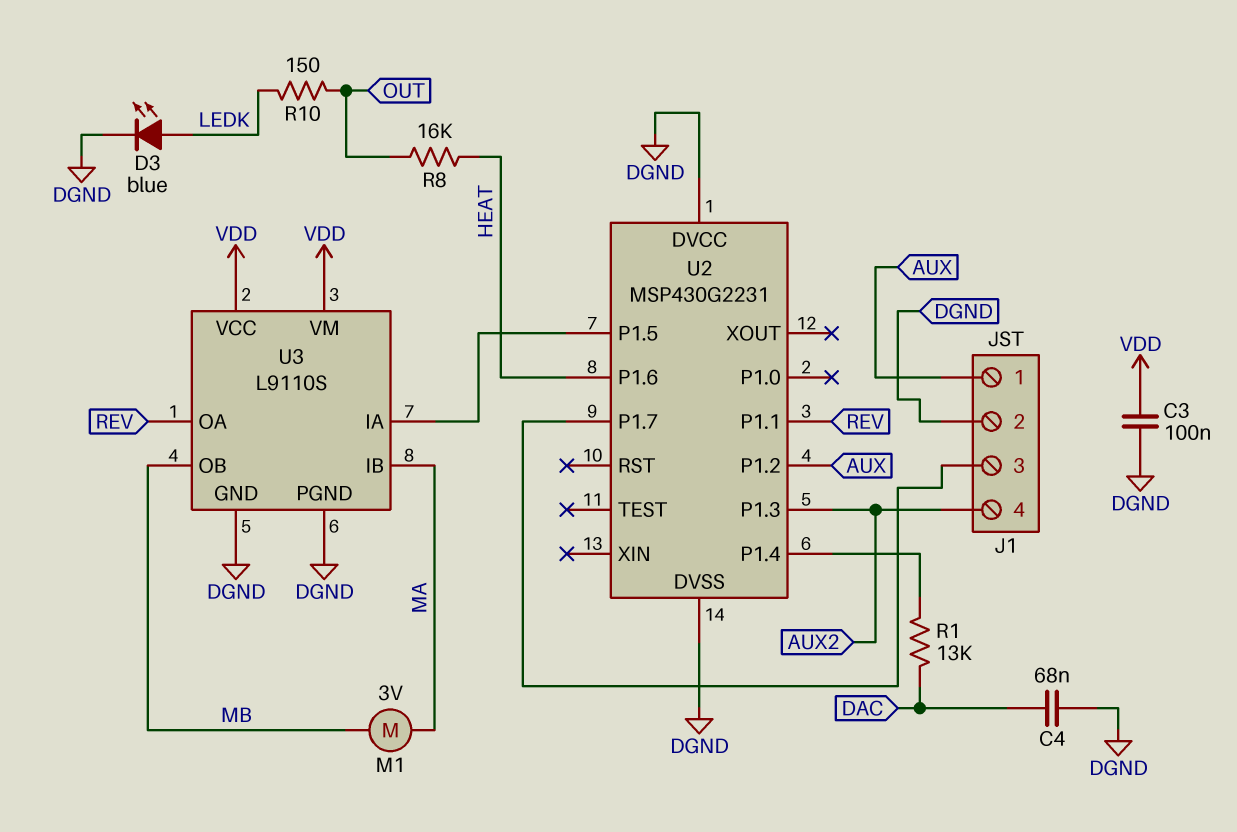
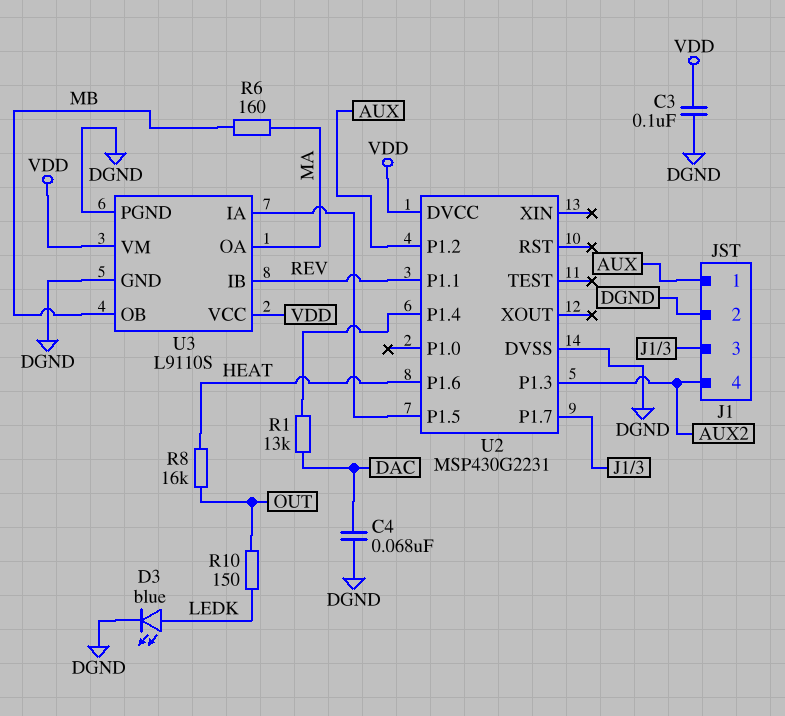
M1: motor 3V (MA, MB) -> none
R6: none -> 160 (MA, MB)
U2 pin DVCC: DGND -> VDD
U3 pin IB: MA -> REV
U3 pin OA: REV -> MA

